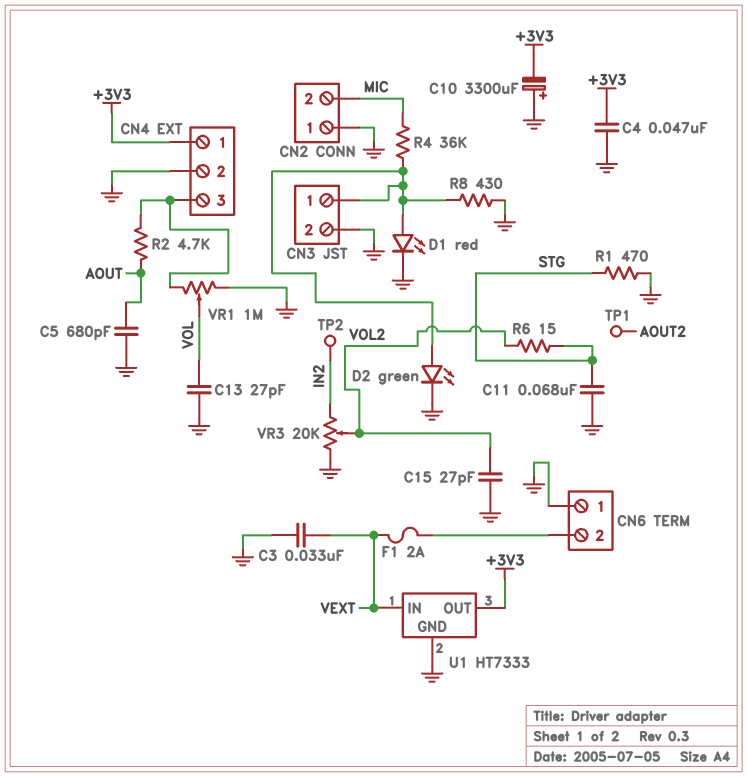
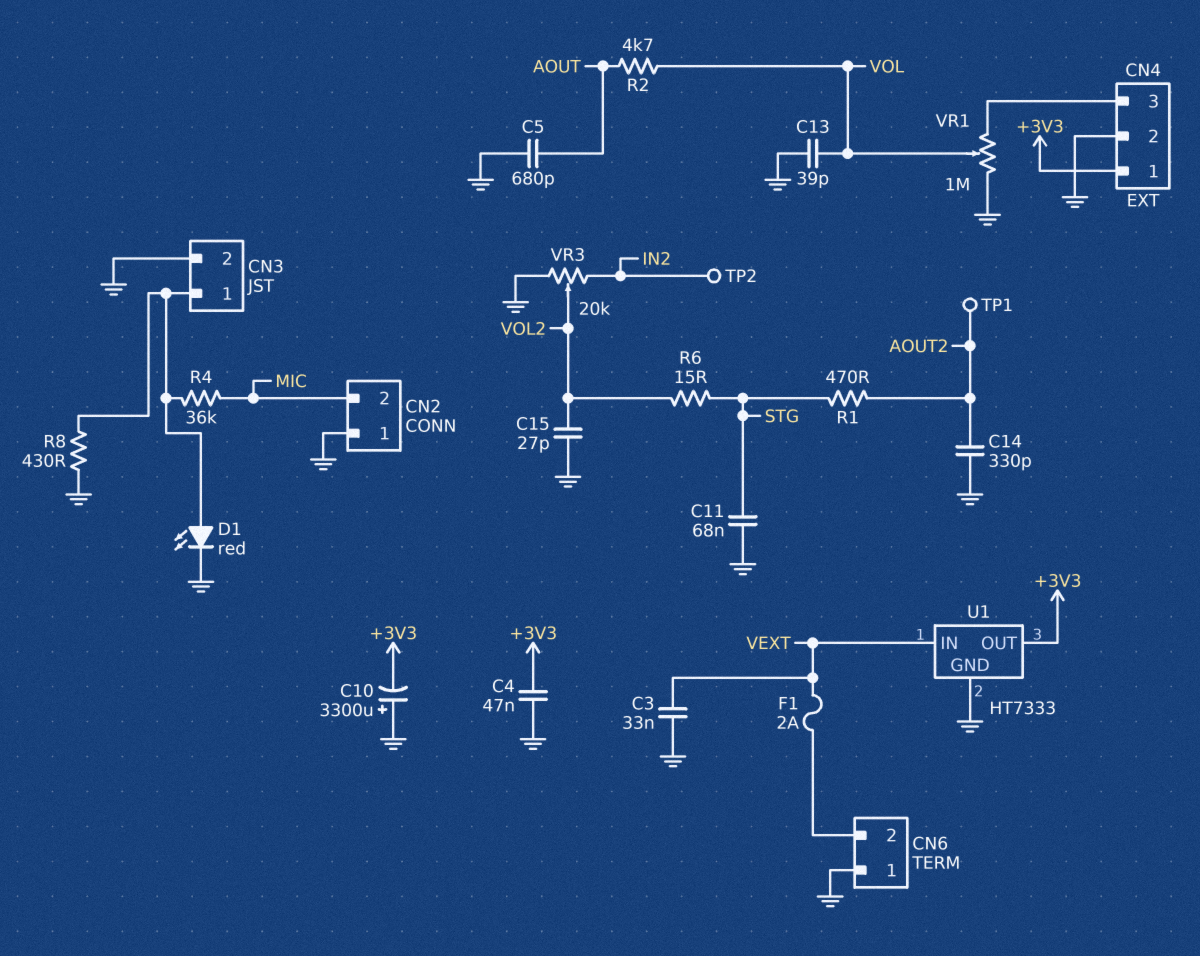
C13: 27pF (GND, VOL) -> 39pF (GND, VOL)
C14: none -> 330pF (AOUT2, GND)
D2: LED green (A CN3/1, K GND) -> none
R1: 470 (GND, STG) -> 470 (AOUT2, STG)
R2: 4.7k (AOUT, CN4/3) -> 4.7k (AOUT, VOL)

